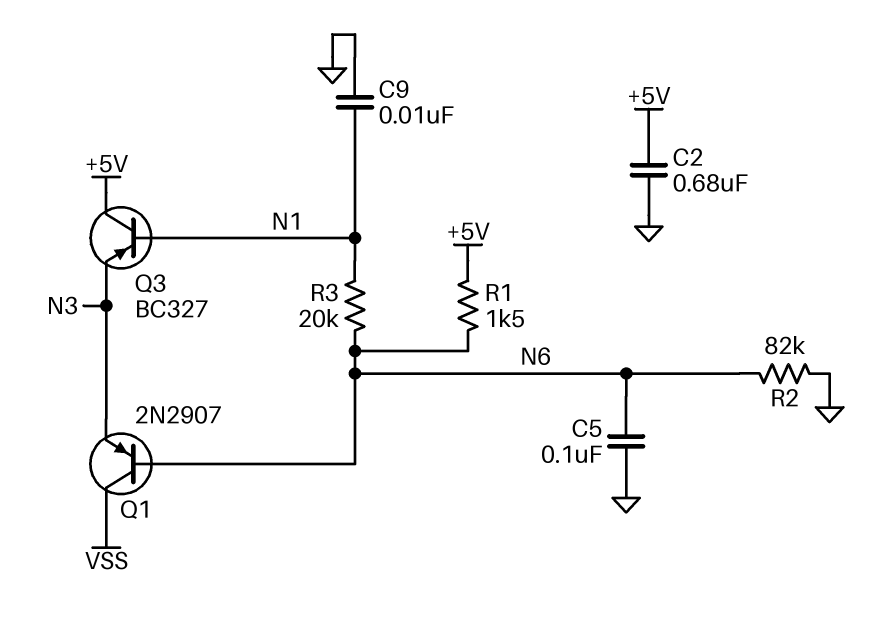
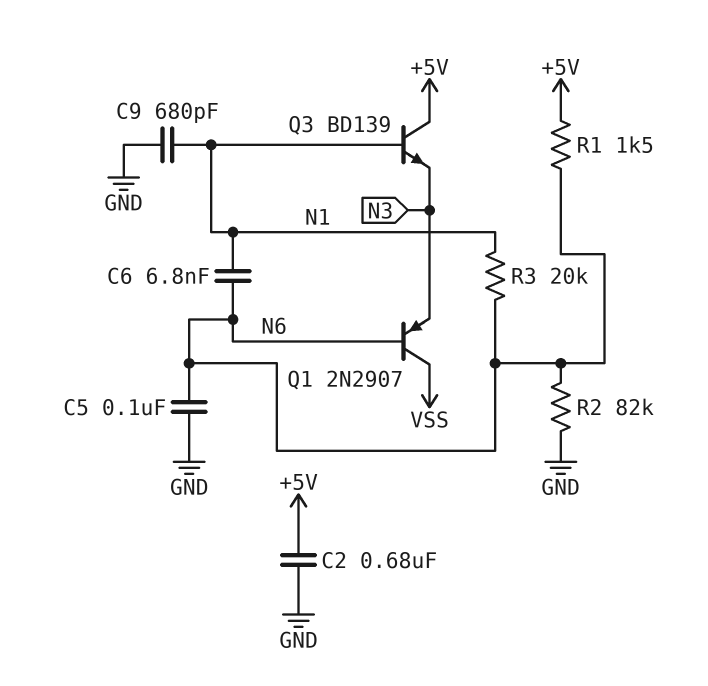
C6: none -> 6.8nF (N1, N6)
C9: 10nF (GND, N1) -> 680pF (GND, N1)
Q3: PNP BC327 (B N1, C +5V, E N3) -> NPN BD139 (B N1, C +5V, E N3)

